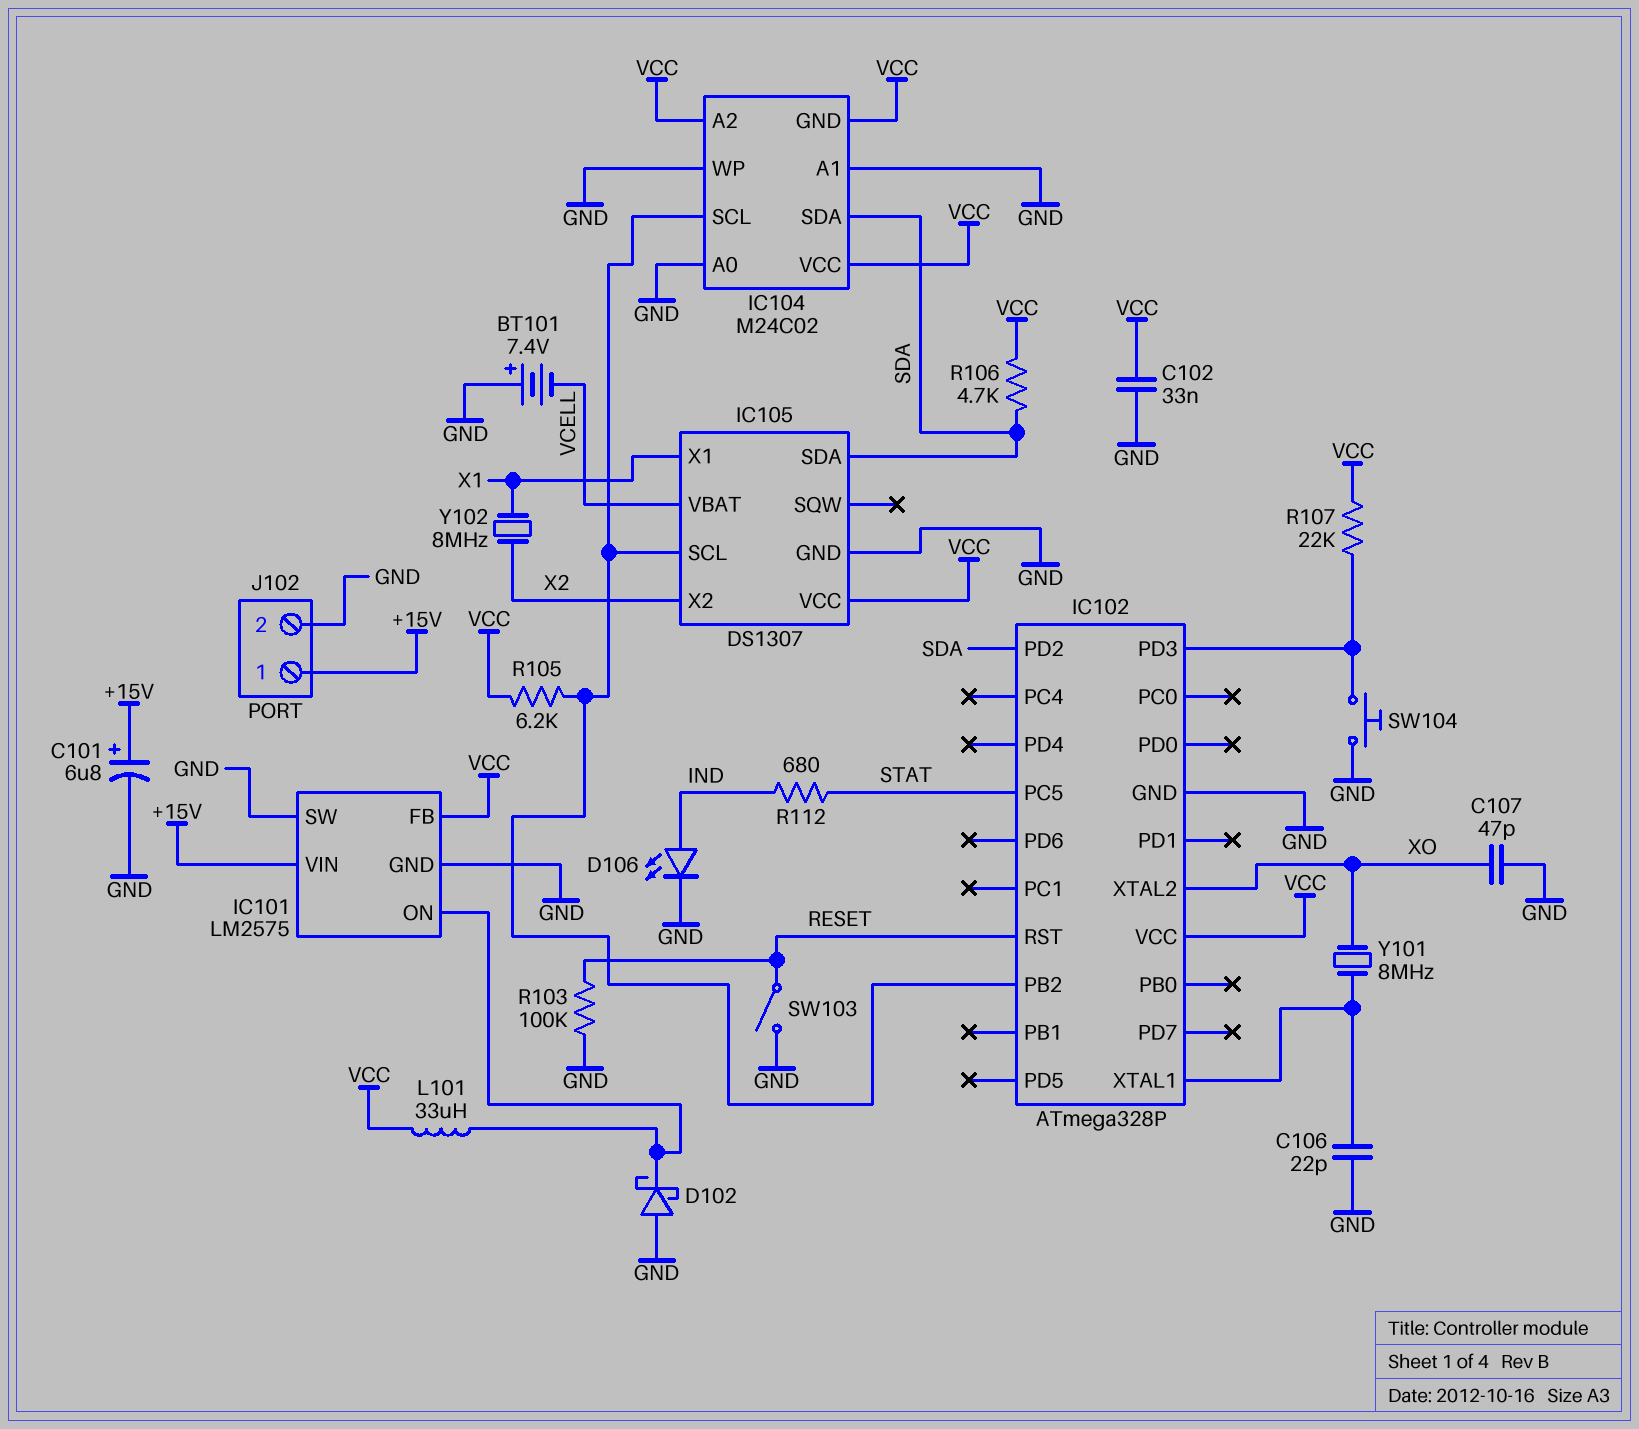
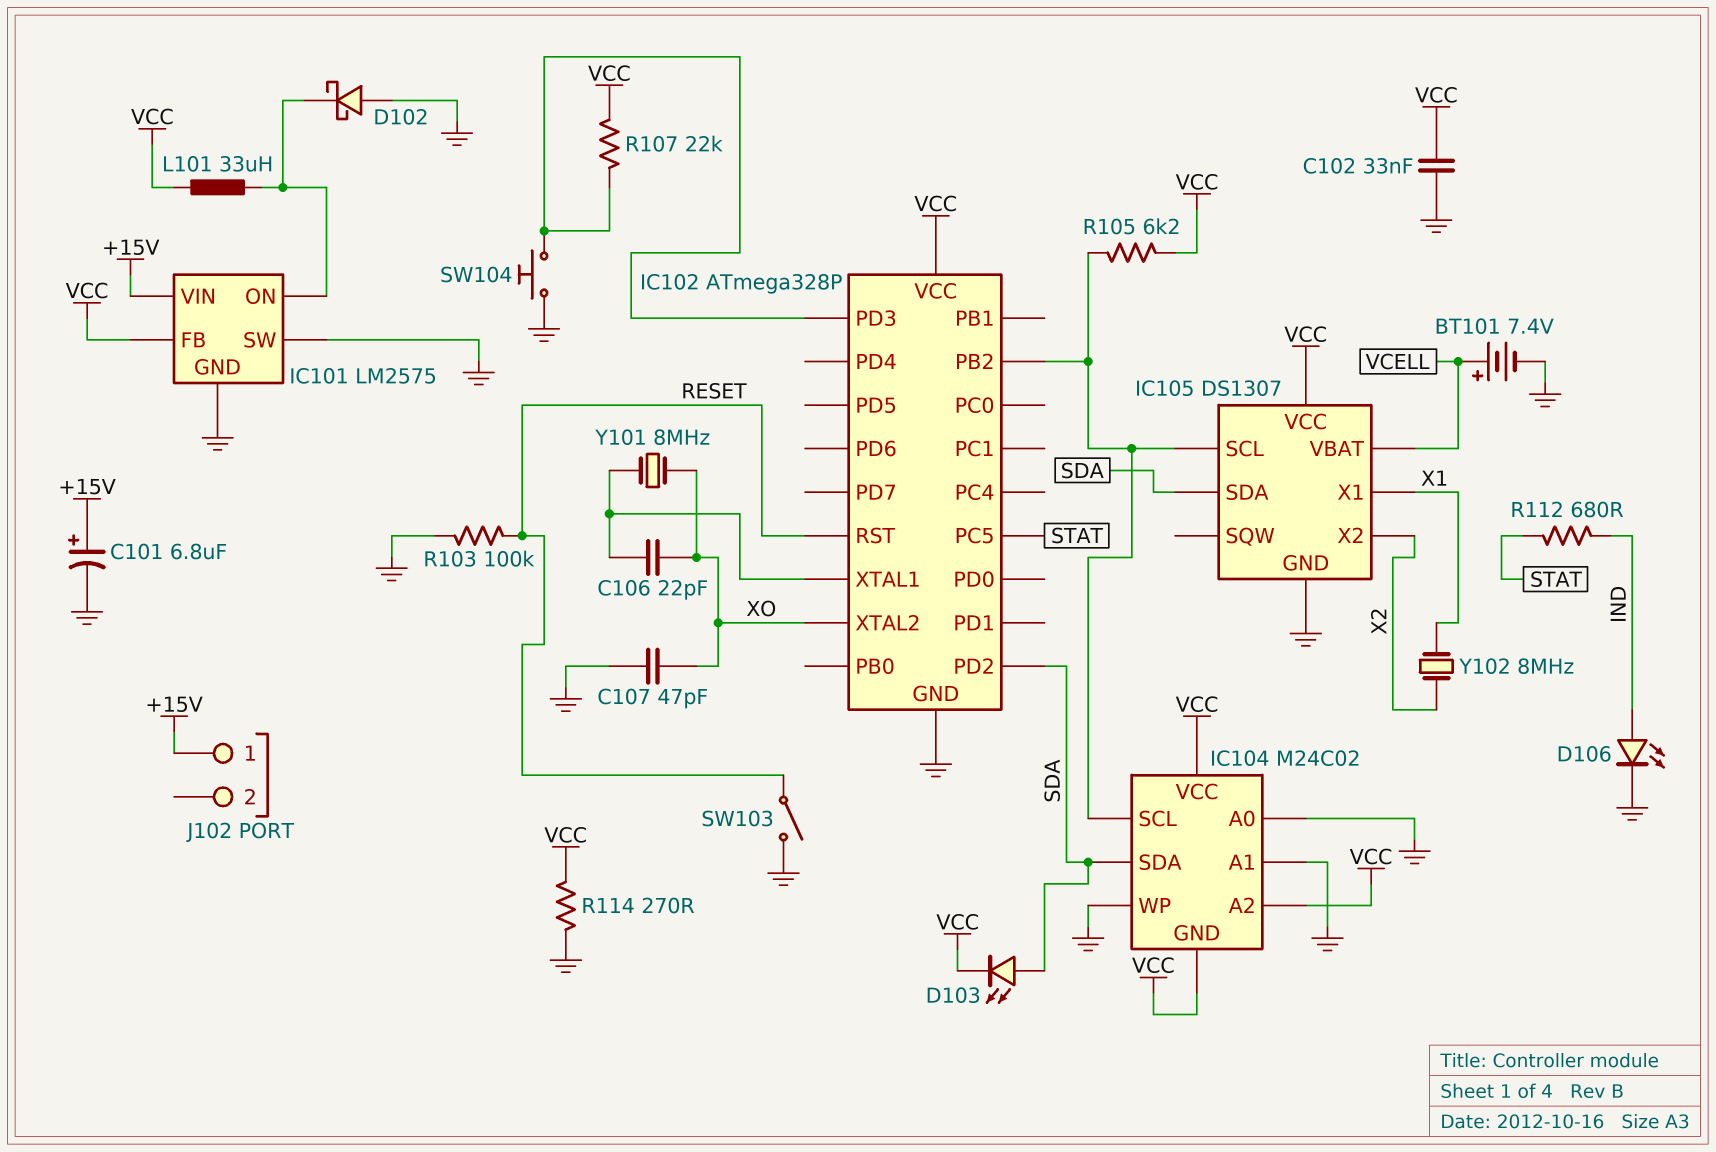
BT101: 7.4V (plus GND, minus VCELL) -> 7.4V (plus VCELL, minus GND)
C106: 22pF (GND, IC102/XTAL1) -> 22pF (IC102/XTAL1, XO)
D103: none -> LED (A SDA, K VCC)
J102 pin 2: GND -> none
R106: 4.7k (SDA, VCC) -> none
R114: none -> 270 (GND, VCC)

